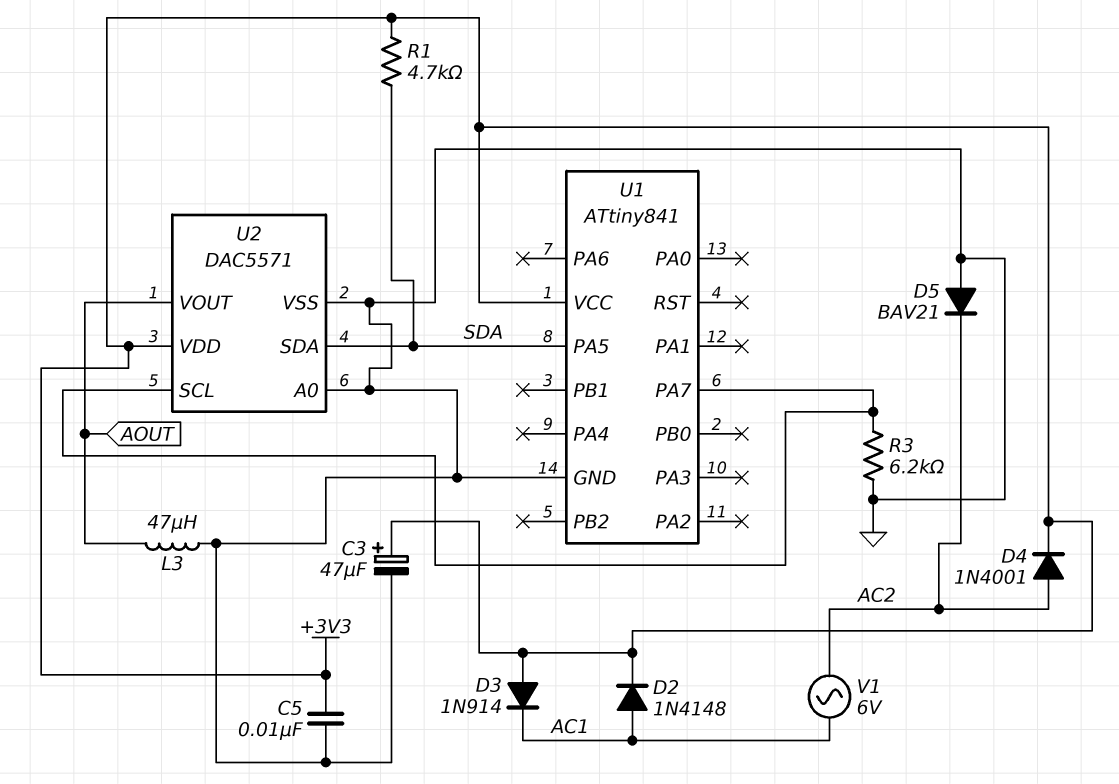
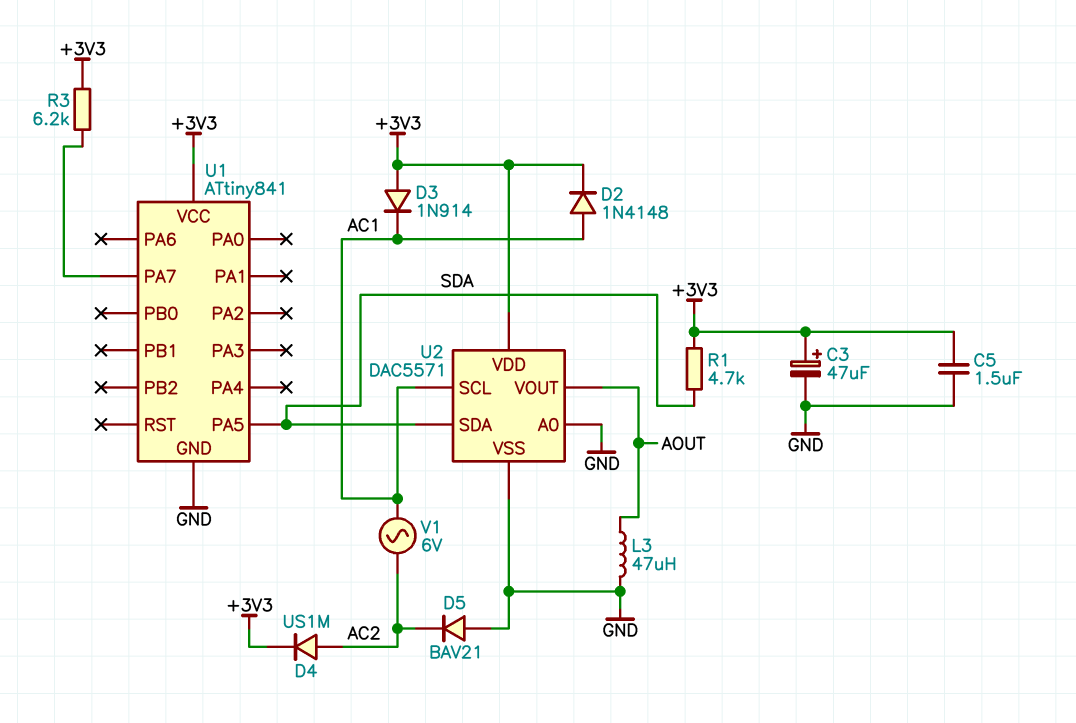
C5: 10nF (+3V3, GND) -> 1.5uF (+3V3, GND)
D4: diode 1N4001 (A AC2, K +3V3) -> diode US1M (A AC2, K +3V3)
R3: 6.2k (GND, U1/PA7) -> 6.2k (+3V3, U1/PA7)
U2 pin SCL: U1/PA7 -> AC1

